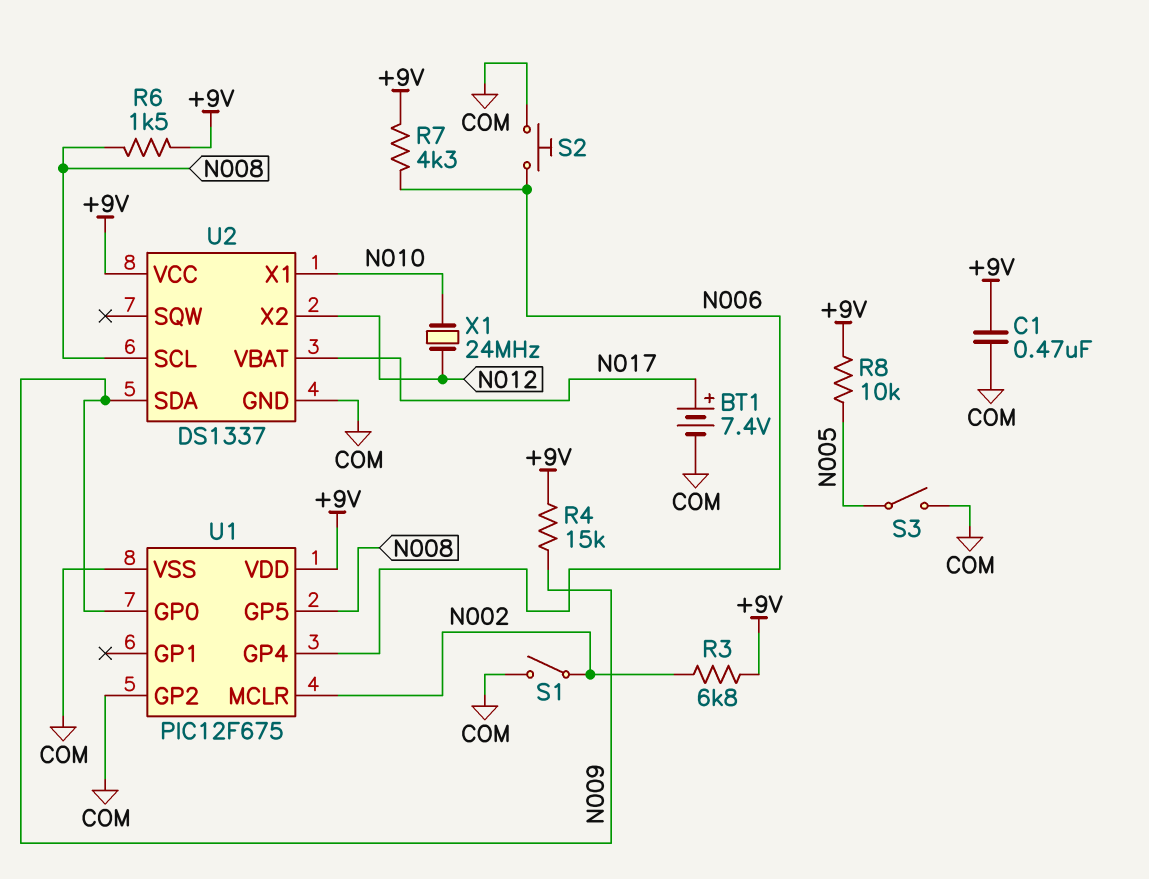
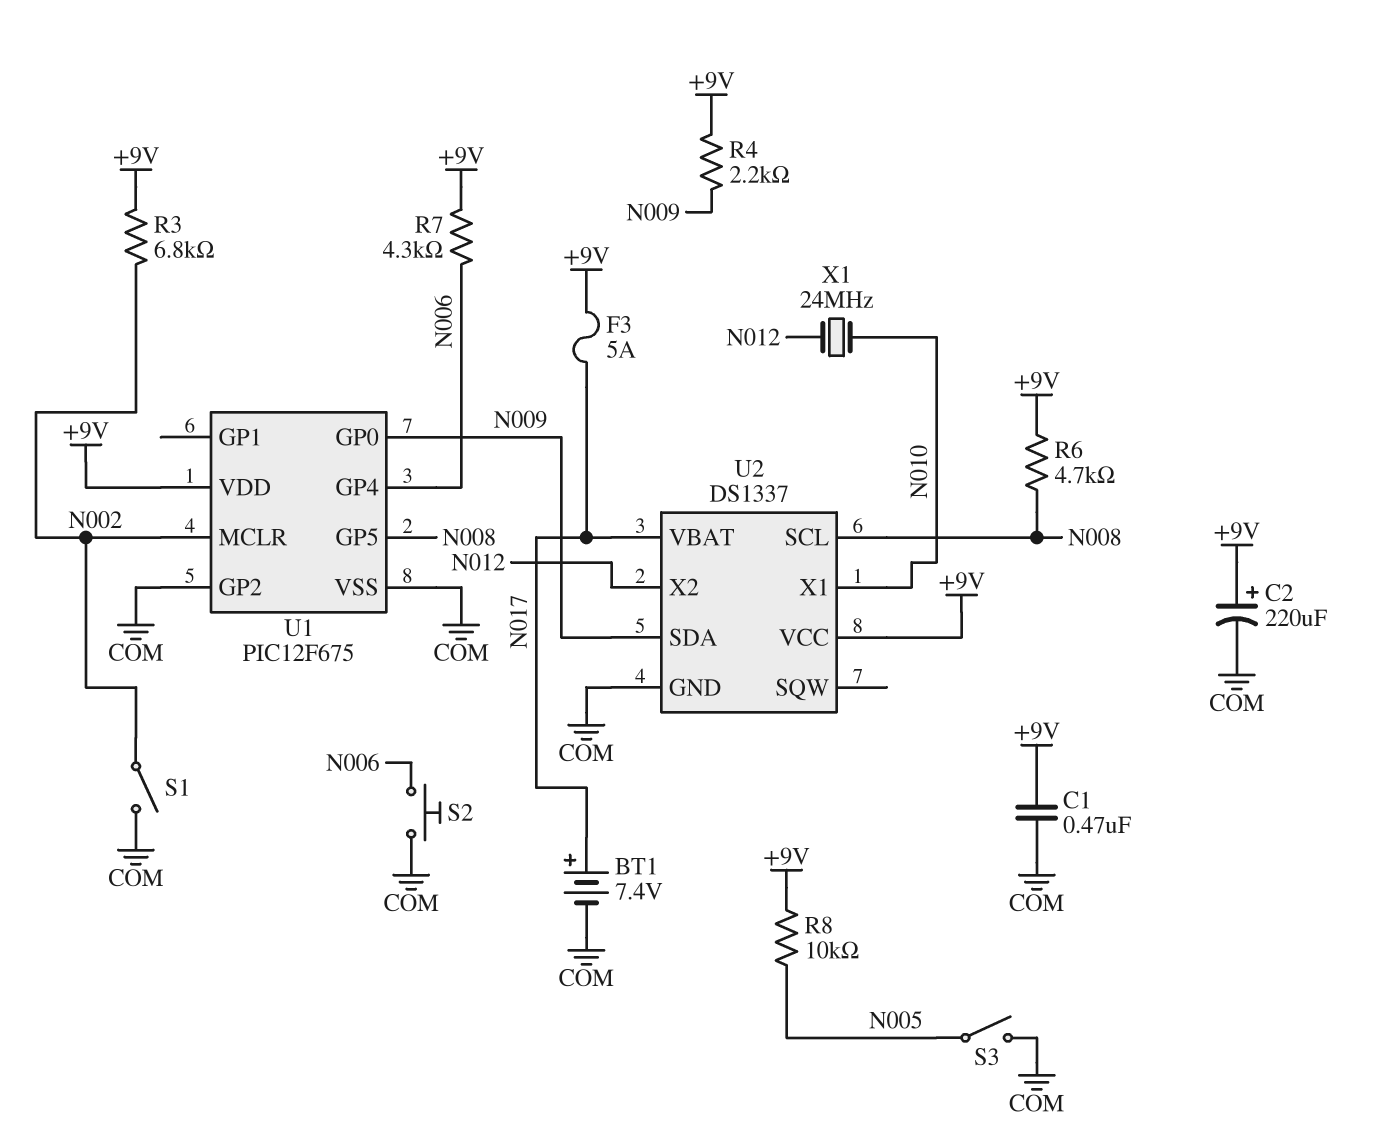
C2: none -> 220uF (plus +9V, minus COM)
F3: none -> 5A (+9V, N017)
R4: 15k (+9V, N009) -> 2.2k (+9V, N009)
R6: 1.5k (+9V, N008) -> 4.7k (+9V, N008)

